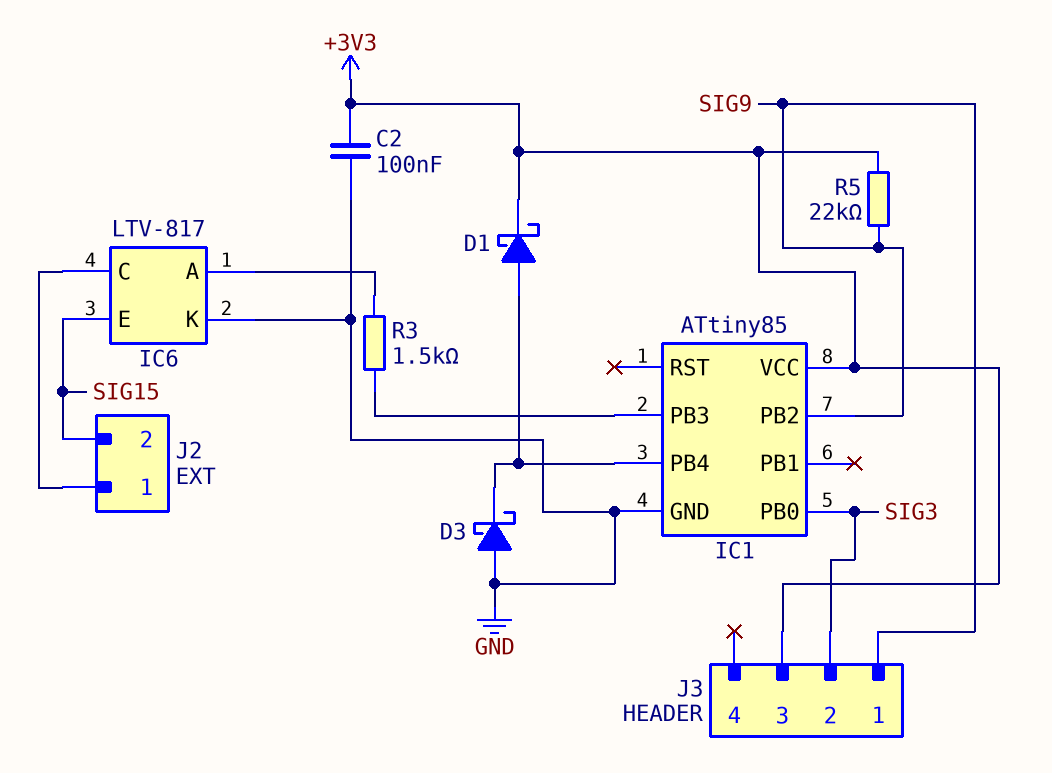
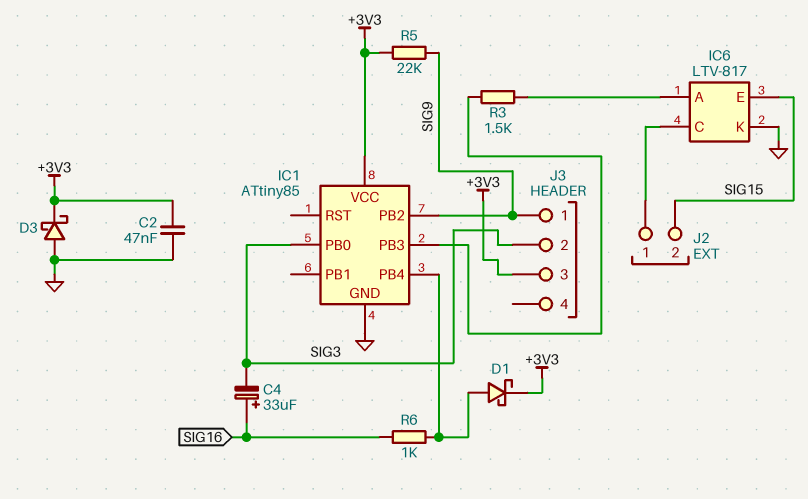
C2: 100nF (+3V3, GND) -> 47nF (+3V3, GND)
C4: none -> 33uF (plus SIG16, minus SIG3)
D3: schottky (A GND, K IC1/PB4) -> schottky (A GND, K +3V3)
R6: none -> 1k (IC1/PB4, SIG16)

